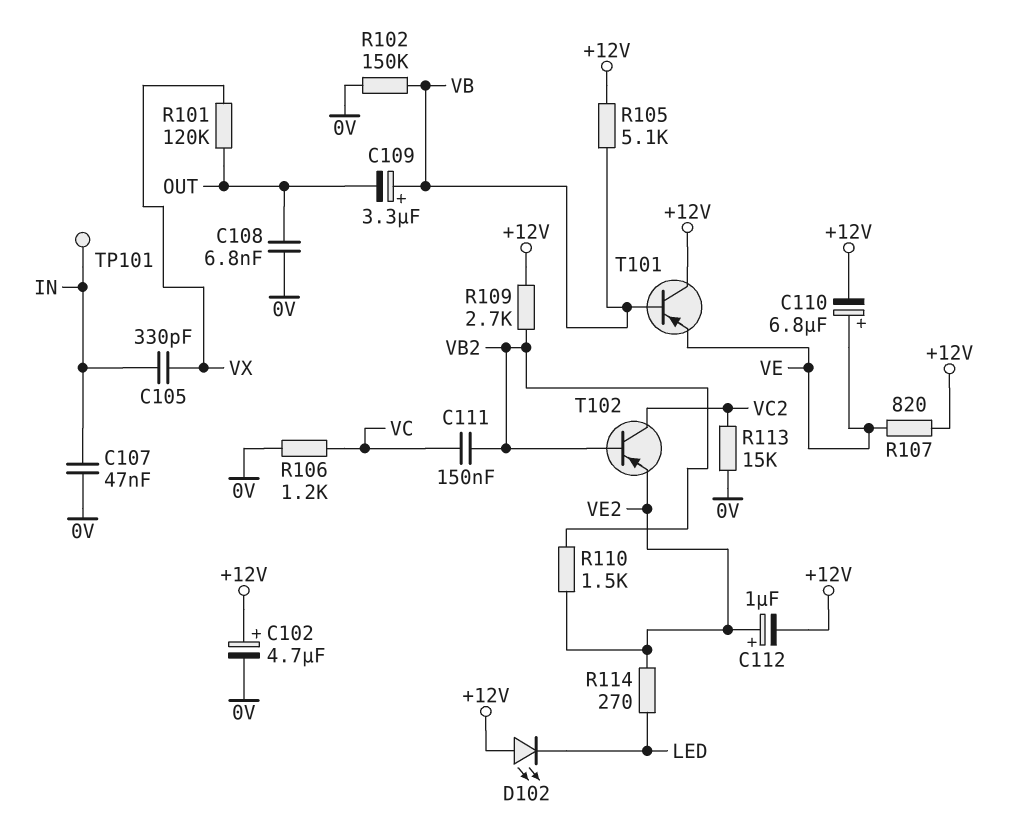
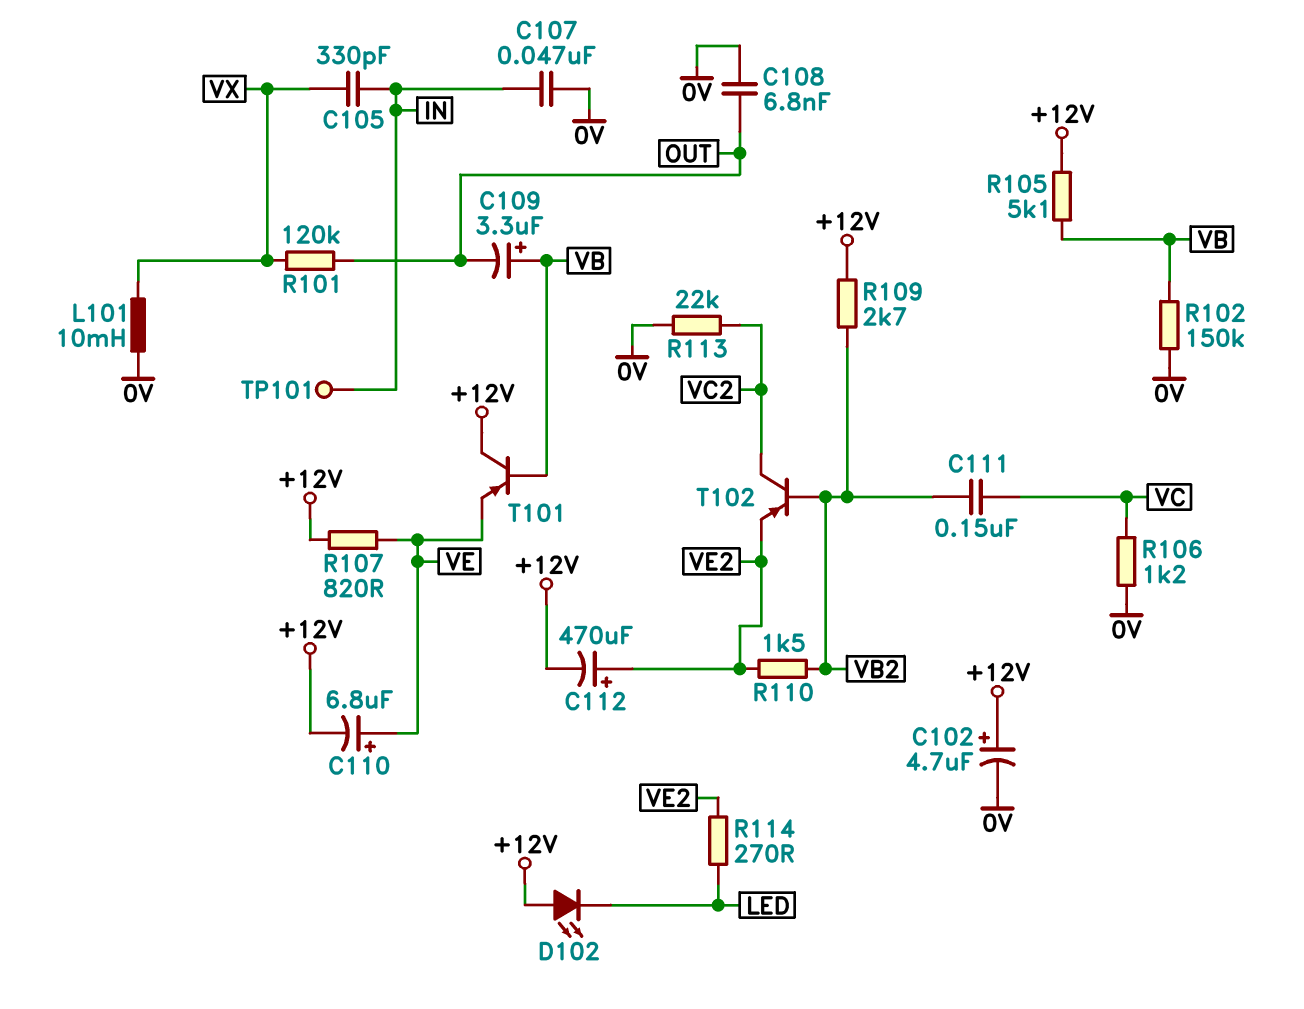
C112: 1uF (plus VE2, minus +12V) -> 470uF (plus VE2, minus +12V)
L101: none -> 10mH (0V, VX)
R113: 15k (0V, VC2) -> 22k (0V, VC2)

